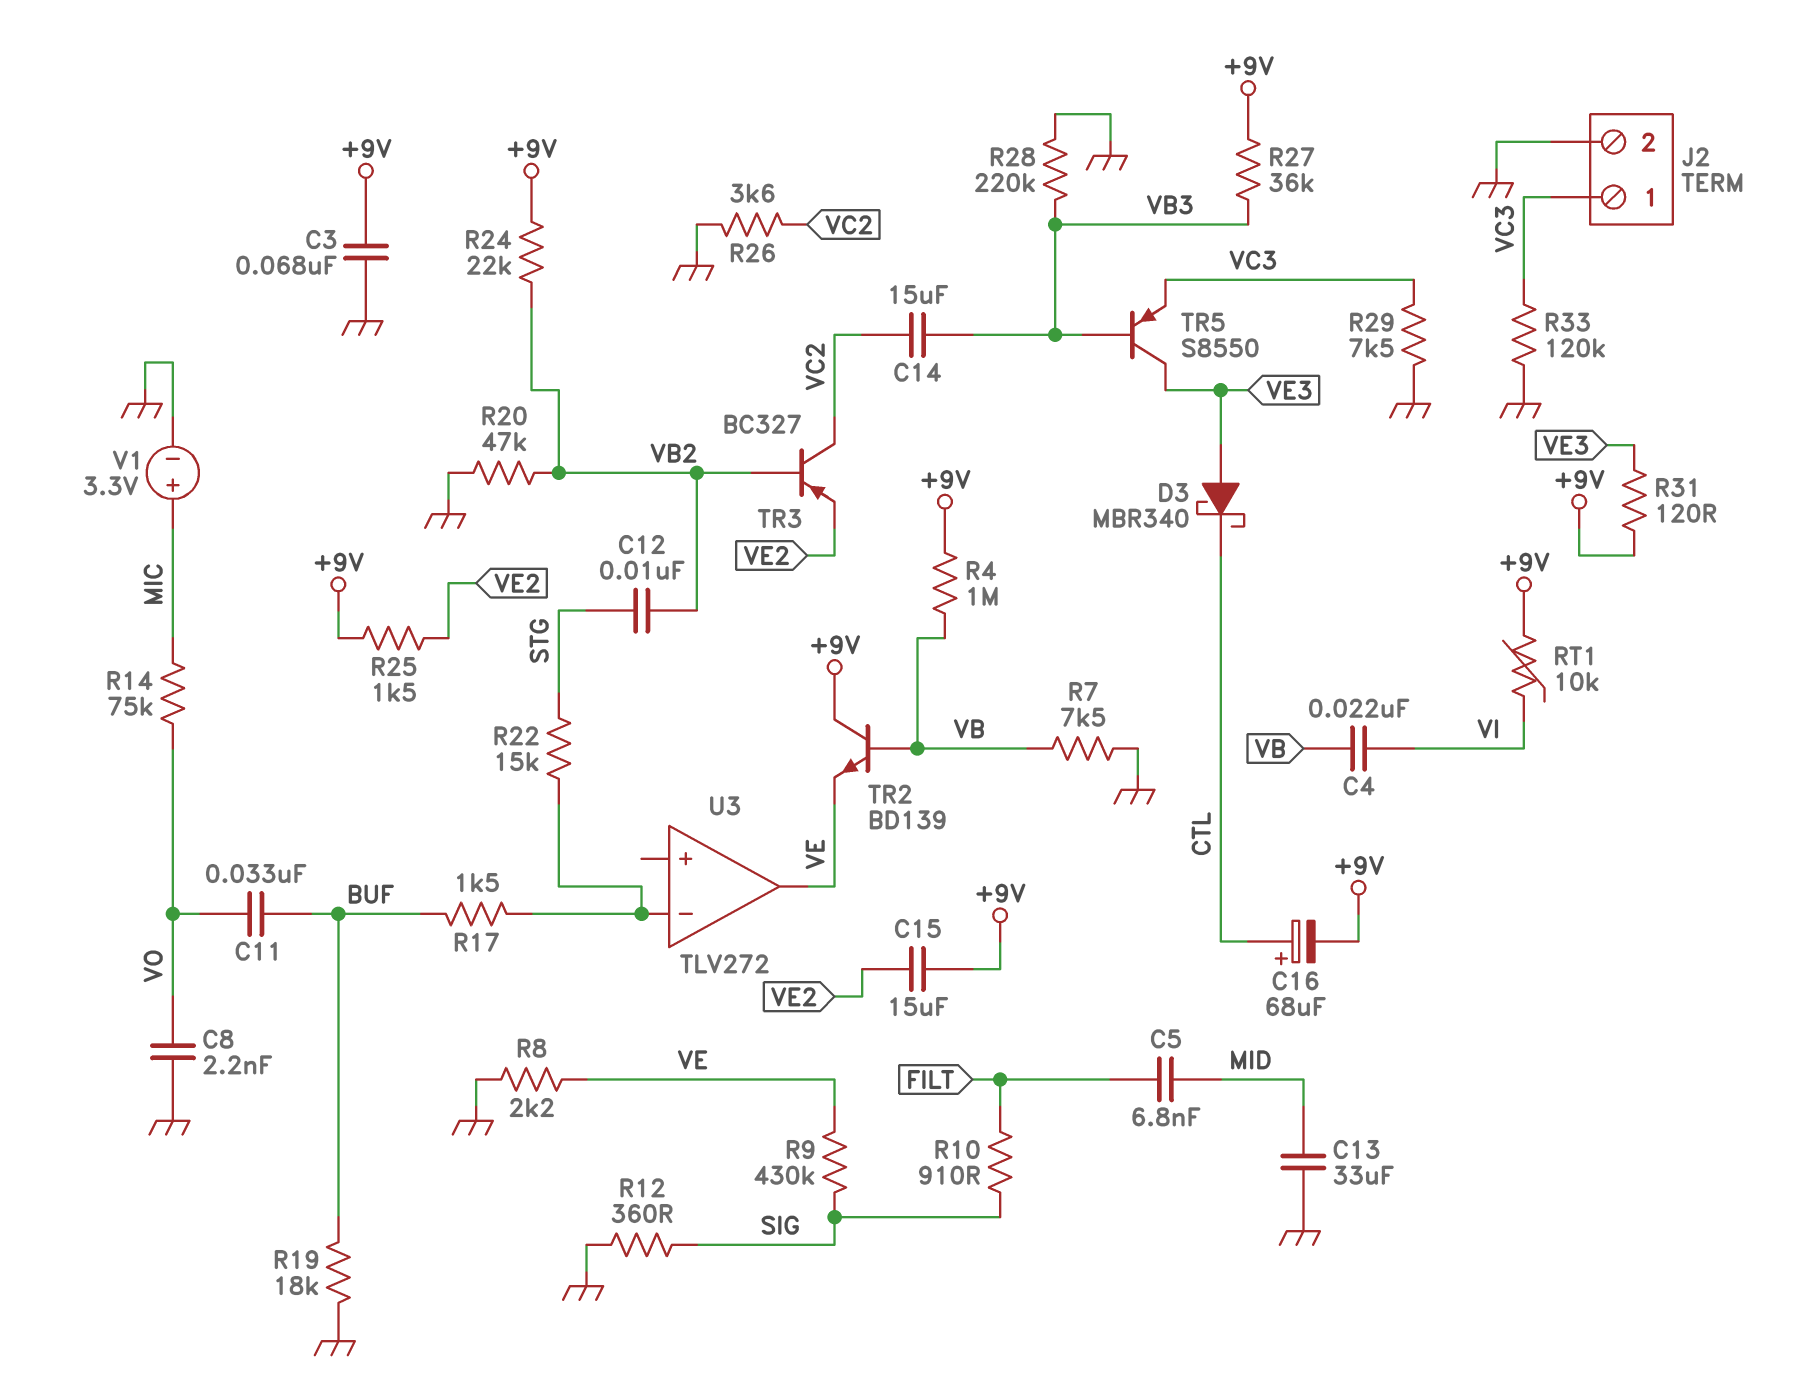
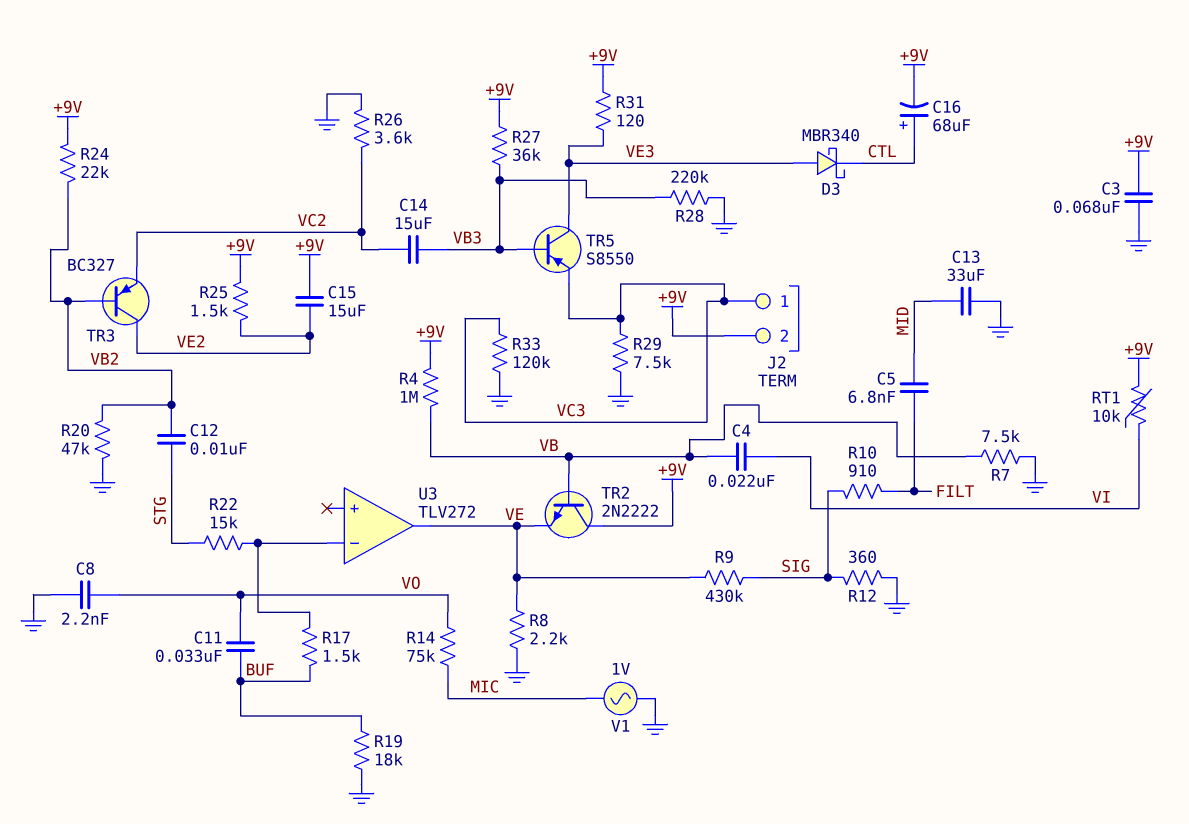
J2 pin 2: GND -> +9V
TR2: NPN BD139 (B VB, C +9V, E VE) -> NPN 2N2222 (B VB, C +9V, E VE)
TR3: PNP BC327 (B VB2, C VC2, E VE2) -> PNP BC327 (B VB2, C VE2, E VC2)
V1: 3.3V (plus MIC, minus GND) -> AC 1V (GND, MIC)

